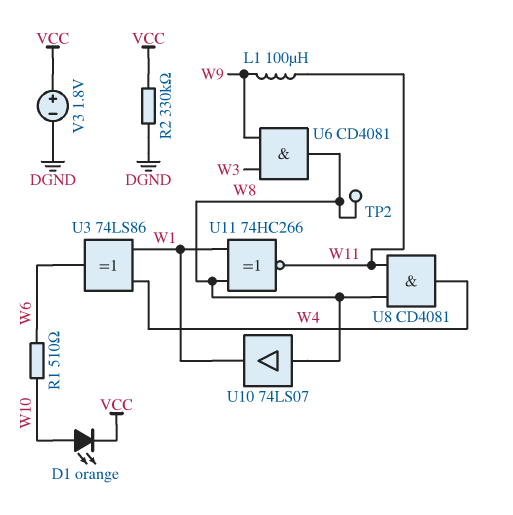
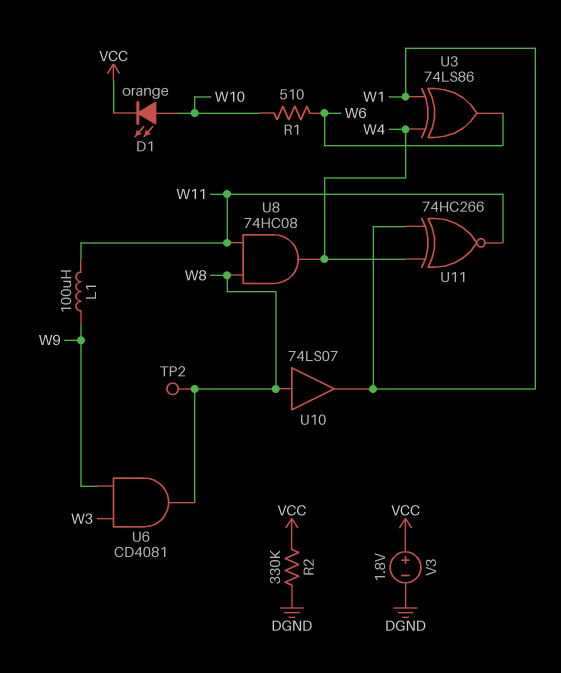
U8: AND CD4081 (in W8, in W11, out W4) -> AND 74HC08 (in W8, in W11, out W4)
U11: XNOR 74HC266 (in W1, in W8, out W11) -> XNOR 74HC266 (in W1, in W4, out W11)

